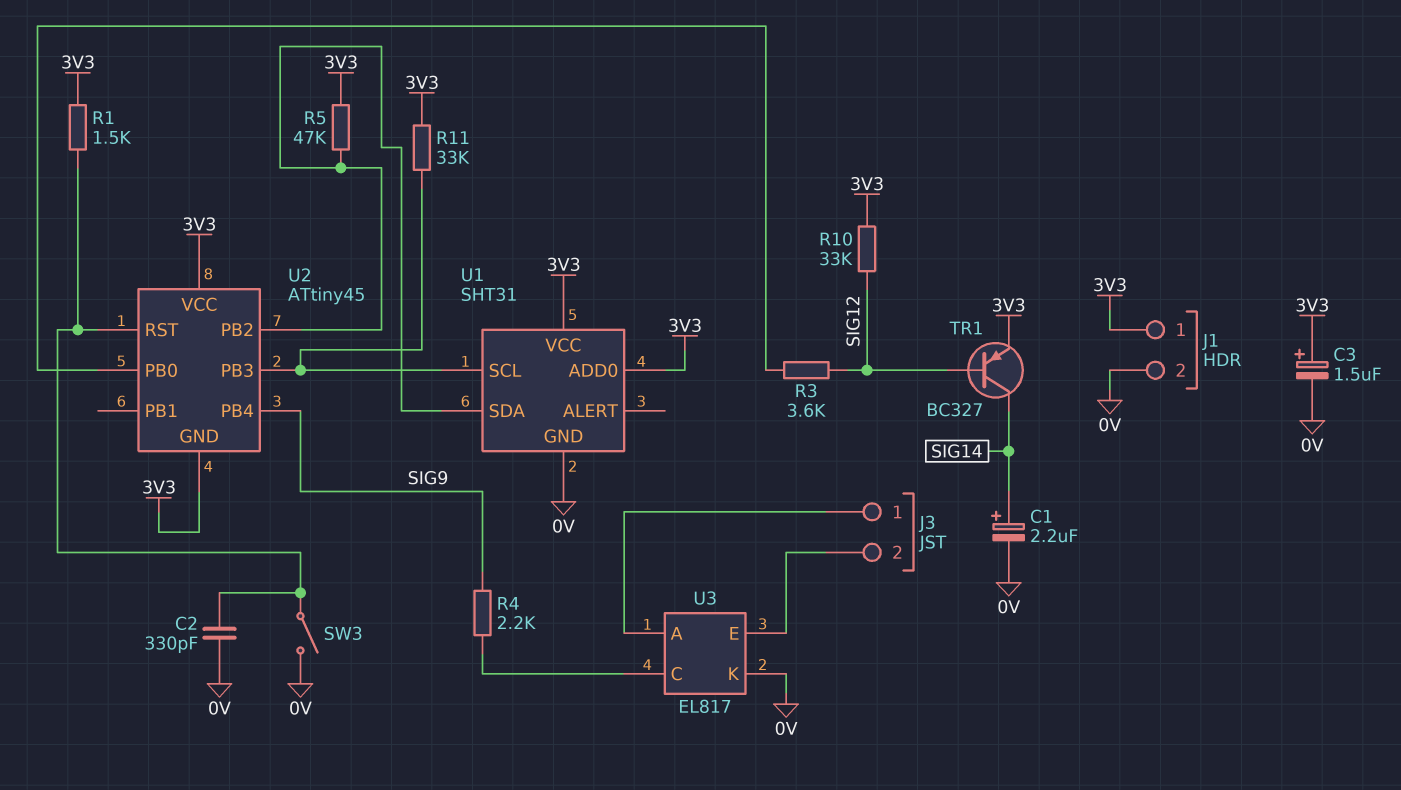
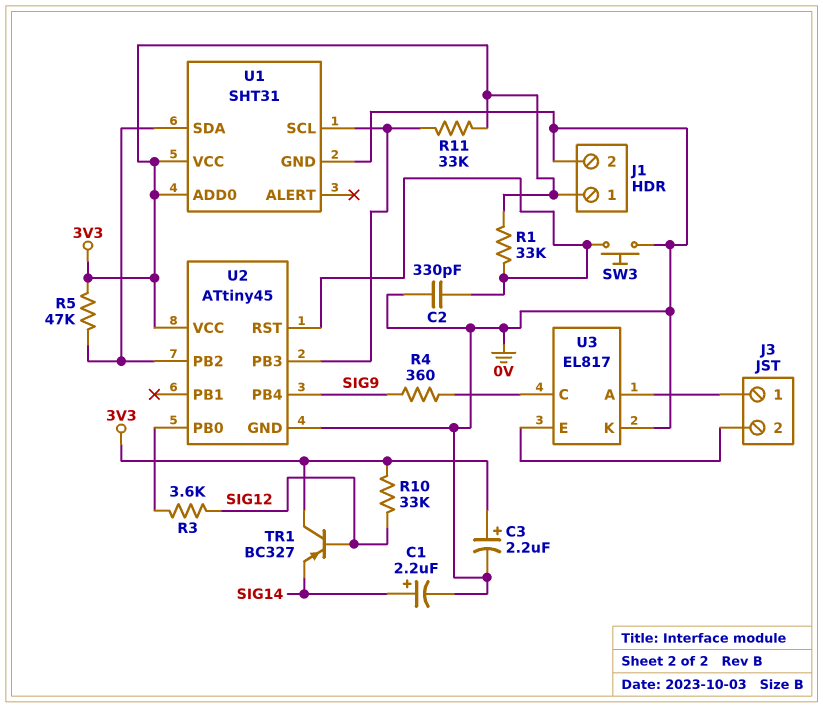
C3: 1.5uF (plus 3V3, minus 0V) -> 2.2uF (plus 3V3, minus 0V)
R1: 1.5k (3V3, U2/RST) -> 33k (3V3, U2/RST)
R4: 2.2k (SIG9, U3/C) -> 360 (SIG9, U3/C)
SW3: switch (0V, U2/RST) -> button (0V, U2/RST)
TR1: PNP BC327 (B SIG12, C SIG14, E 3V3) -> PNP BC327 (B SIG12, C 3V3, E SIG14)
U2 pin GND: 3V3 -> 0V

